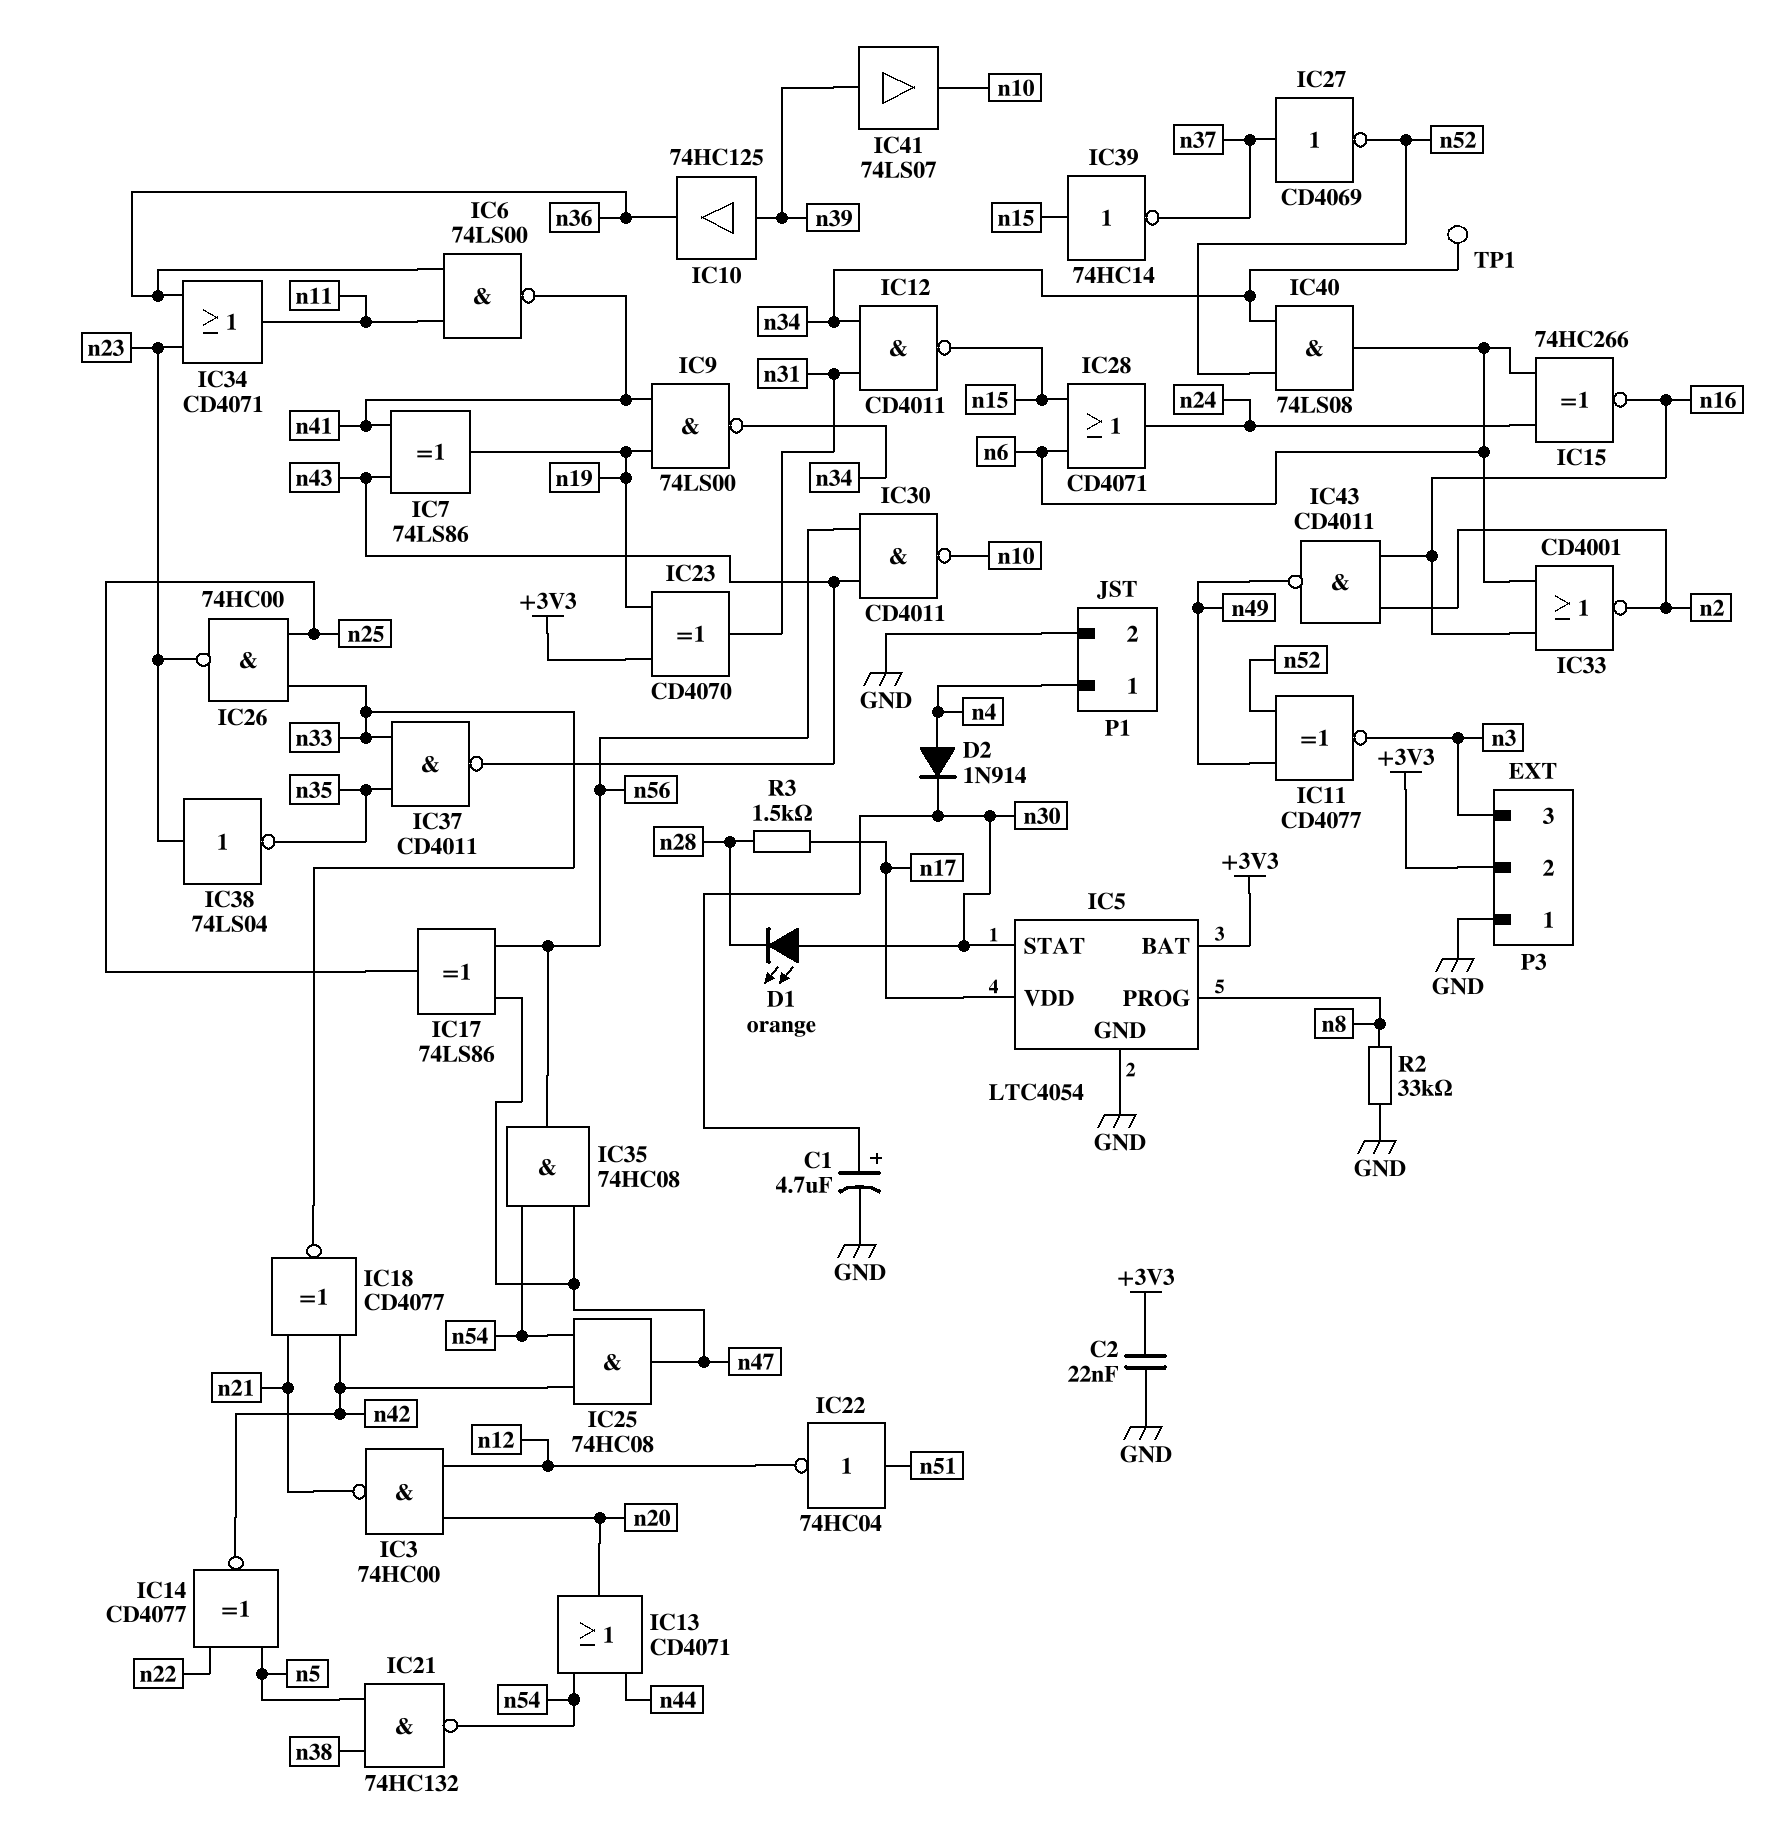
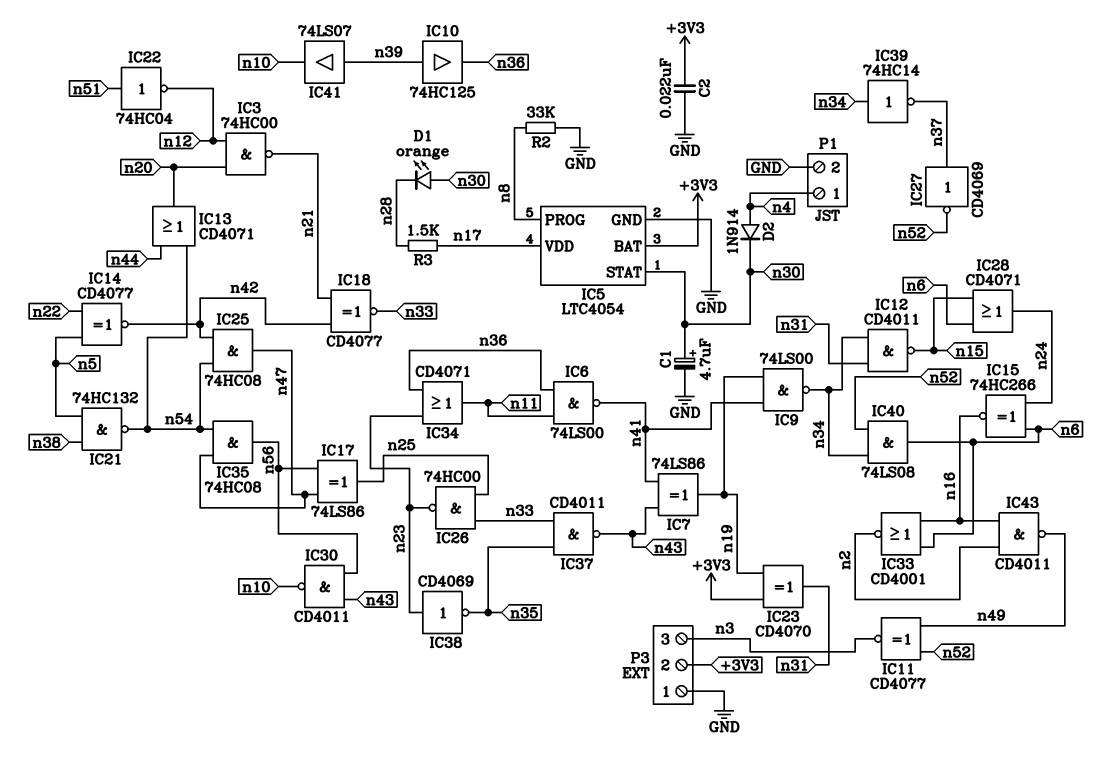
IC38: NOT 74LS04 (in n23, out n35) -> NOT CD4069 (in n23, out n35)
IC39: NOT 74HC14 (in n15, out n37) -> NOT 74HC14 (in n34, out n37)
TP1: test point (n34) -> none

